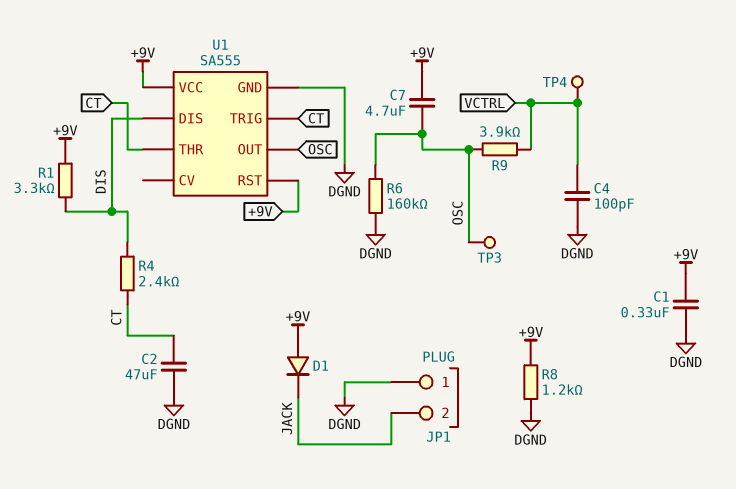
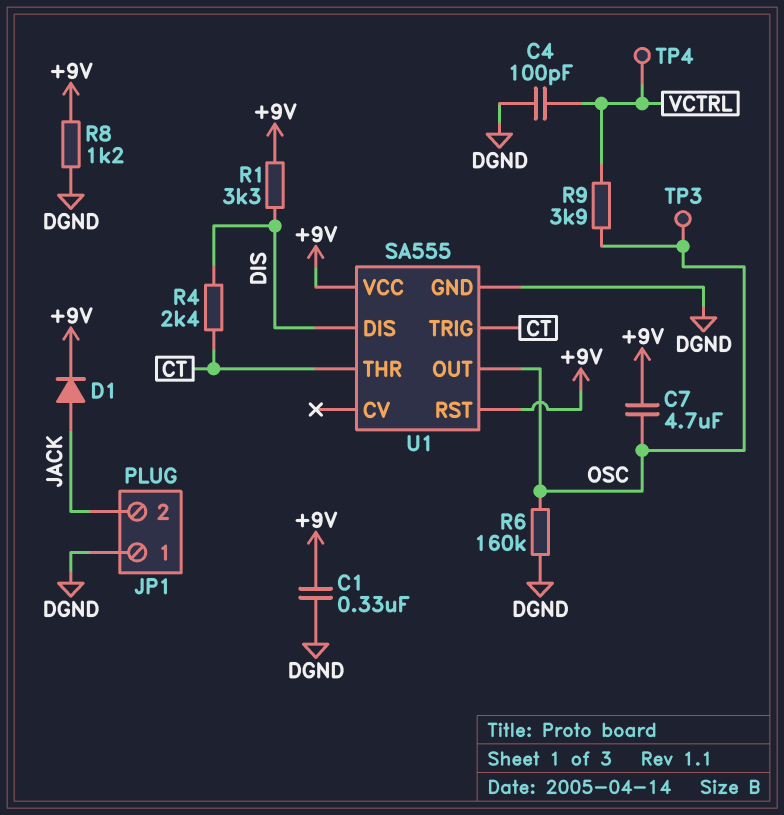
C2: 47uF (CT, DGND) -> none
D1: diode (A +9V, K JACK) -> diode (A JACK, K +9V)

